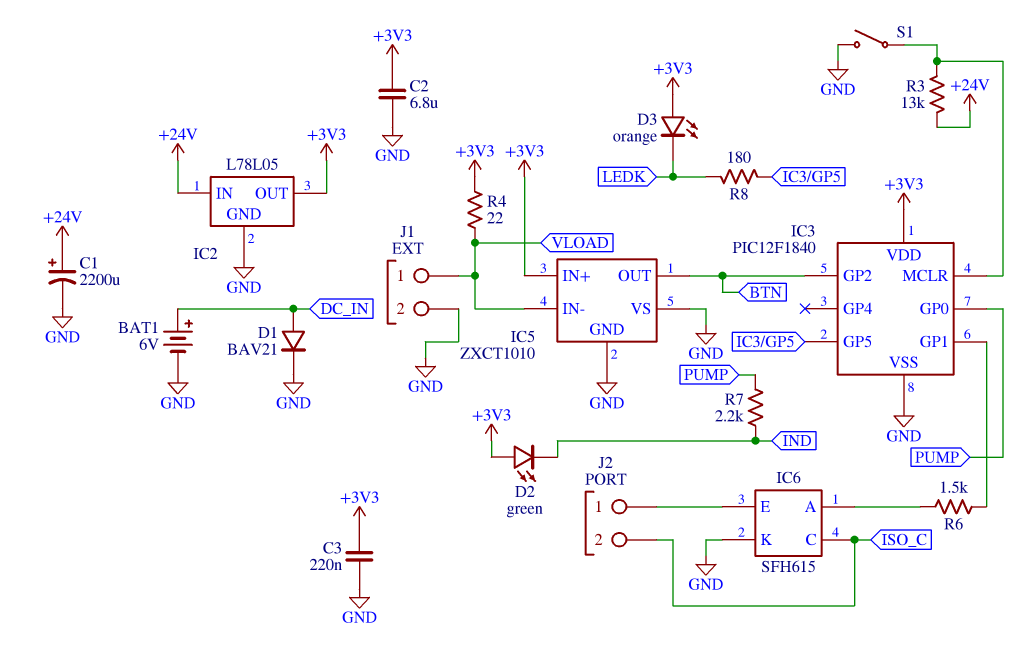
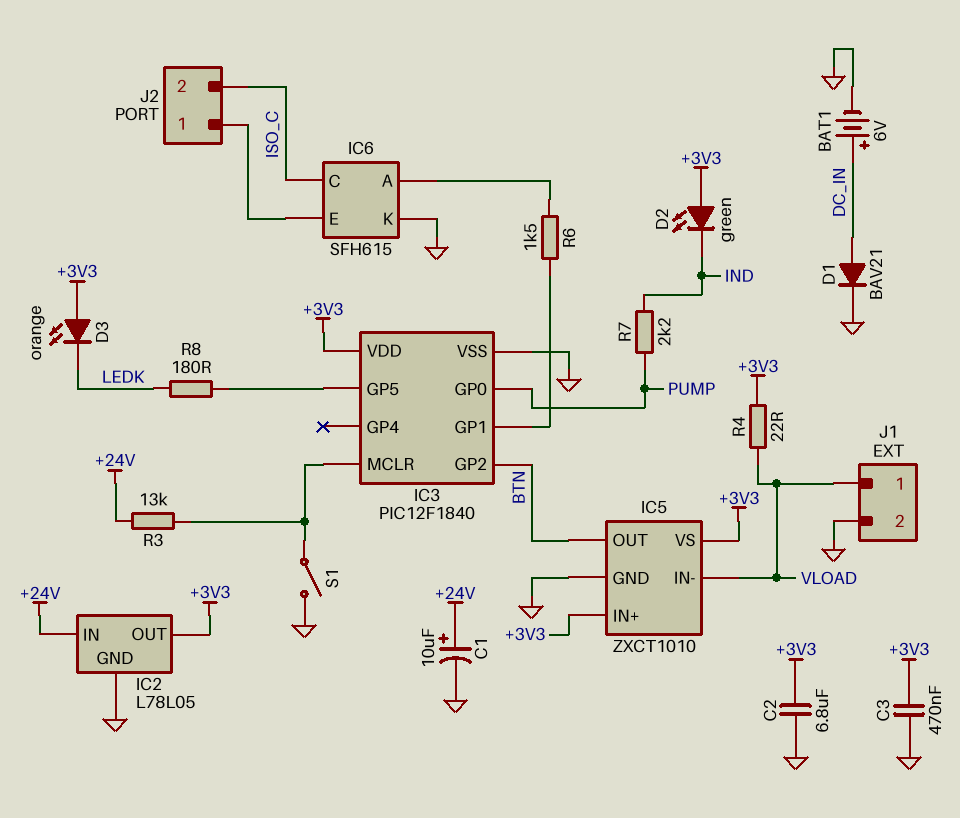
C1: 2200uF (plus +24V, minus GND) -> 10uF (plus +24V, minus GND)
C3: 220nF (+3V3, GND) -> 470nF (+3V3, GND)
IC5 pin VS: GND -> +3V3

